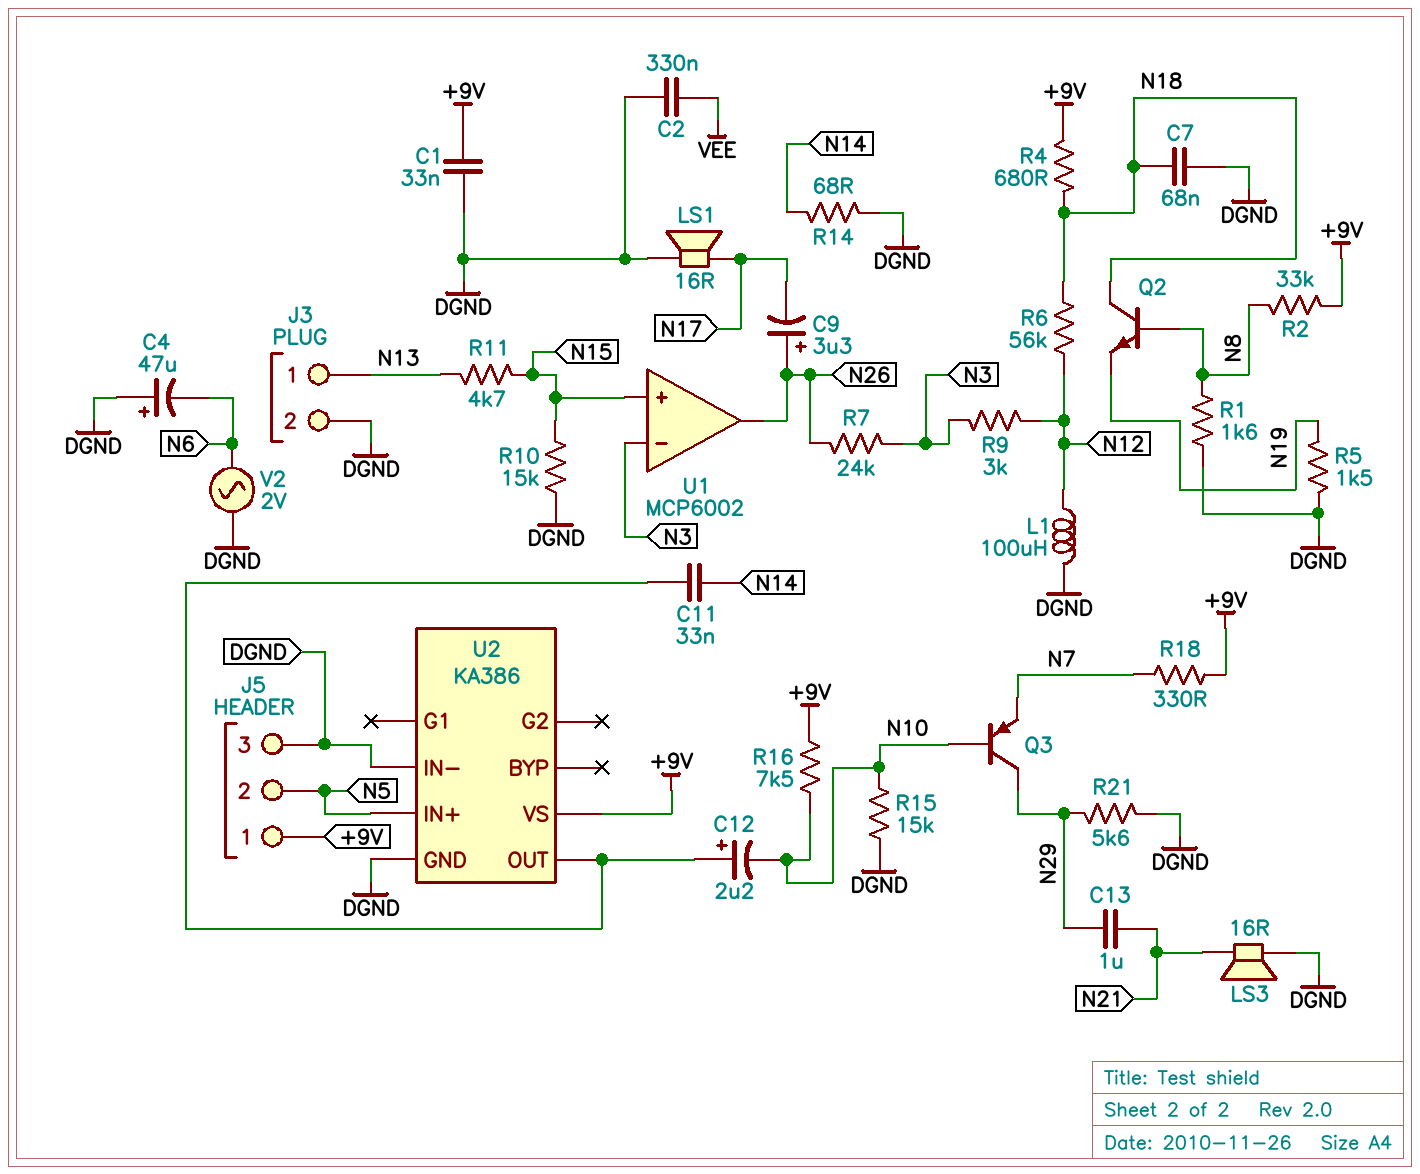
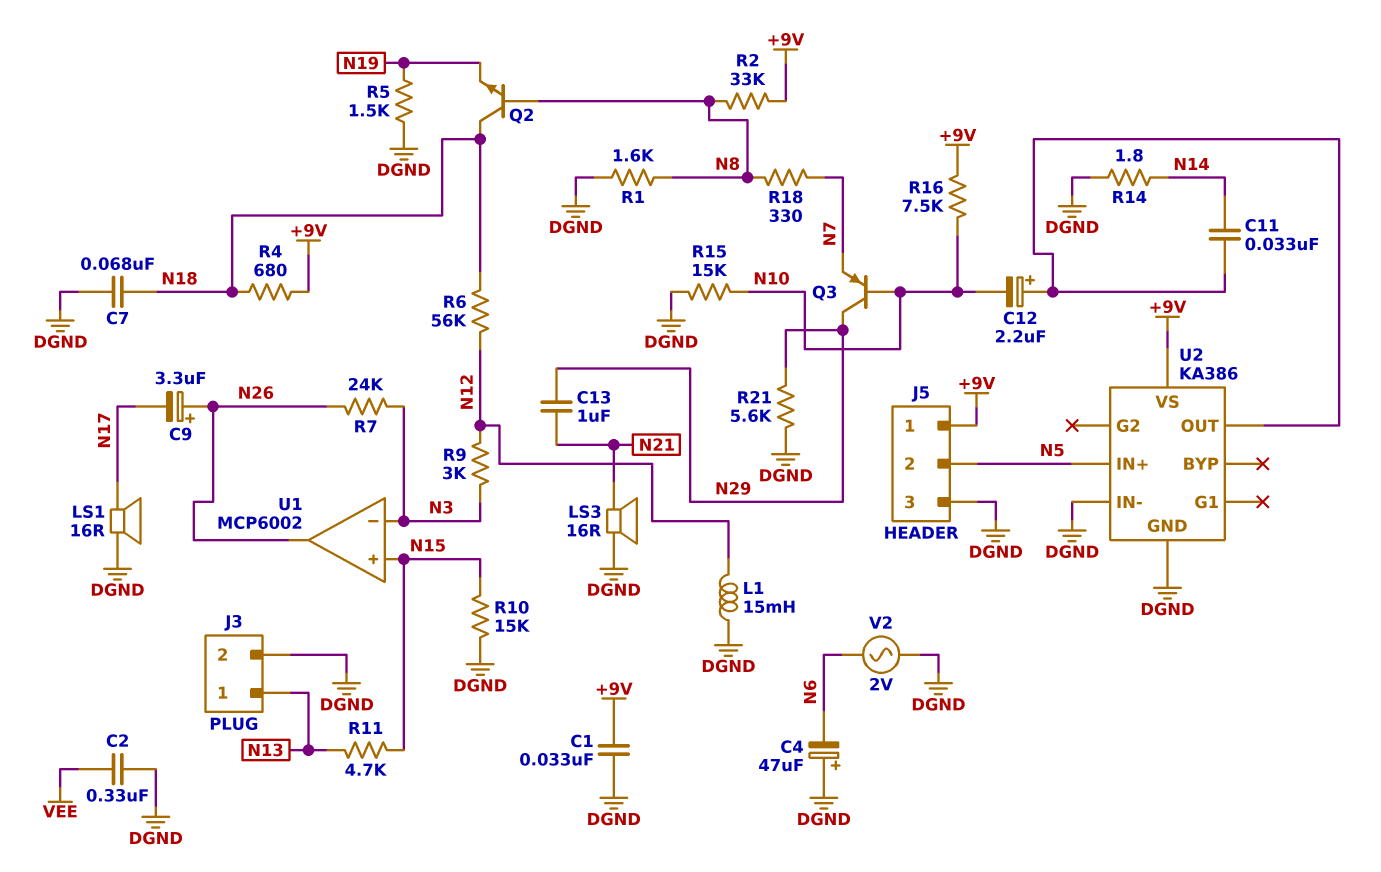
L1: 100uH (DGND, N12) -> 15mH (DGND, N12)
R14: 68 (DGND, N14) -> 1.8 (DGND, N14)
R18: 330 (+9V, N7) -> 330 (N7, N8)

